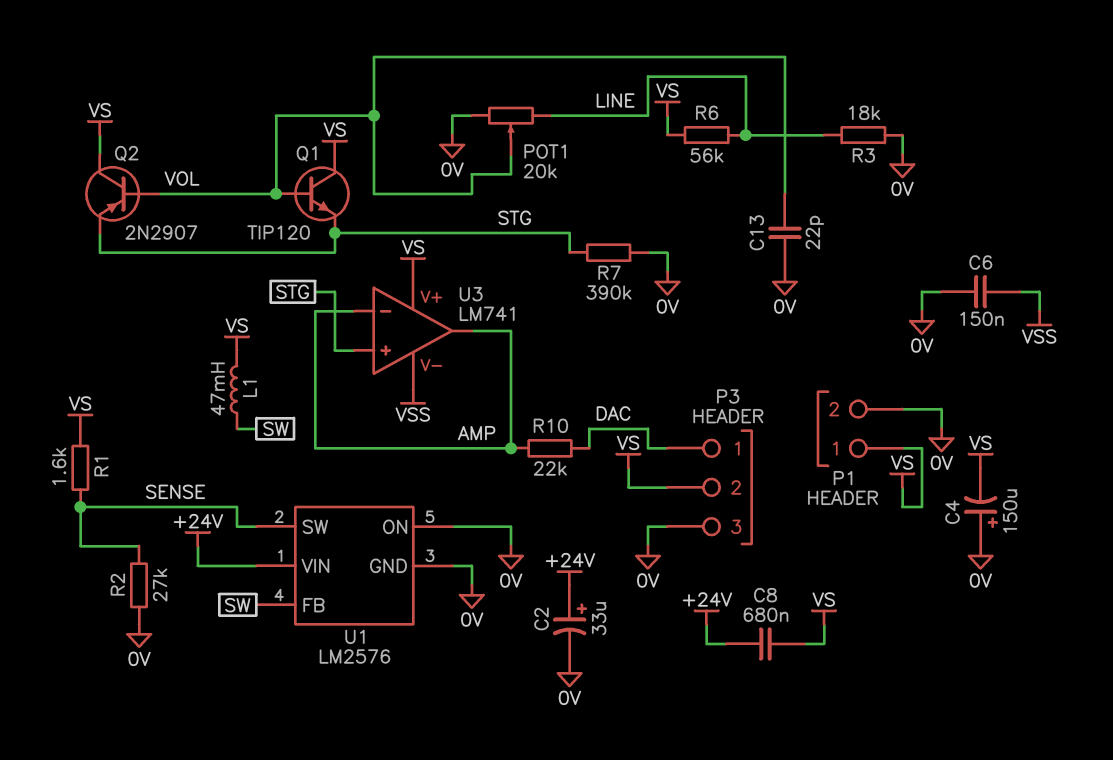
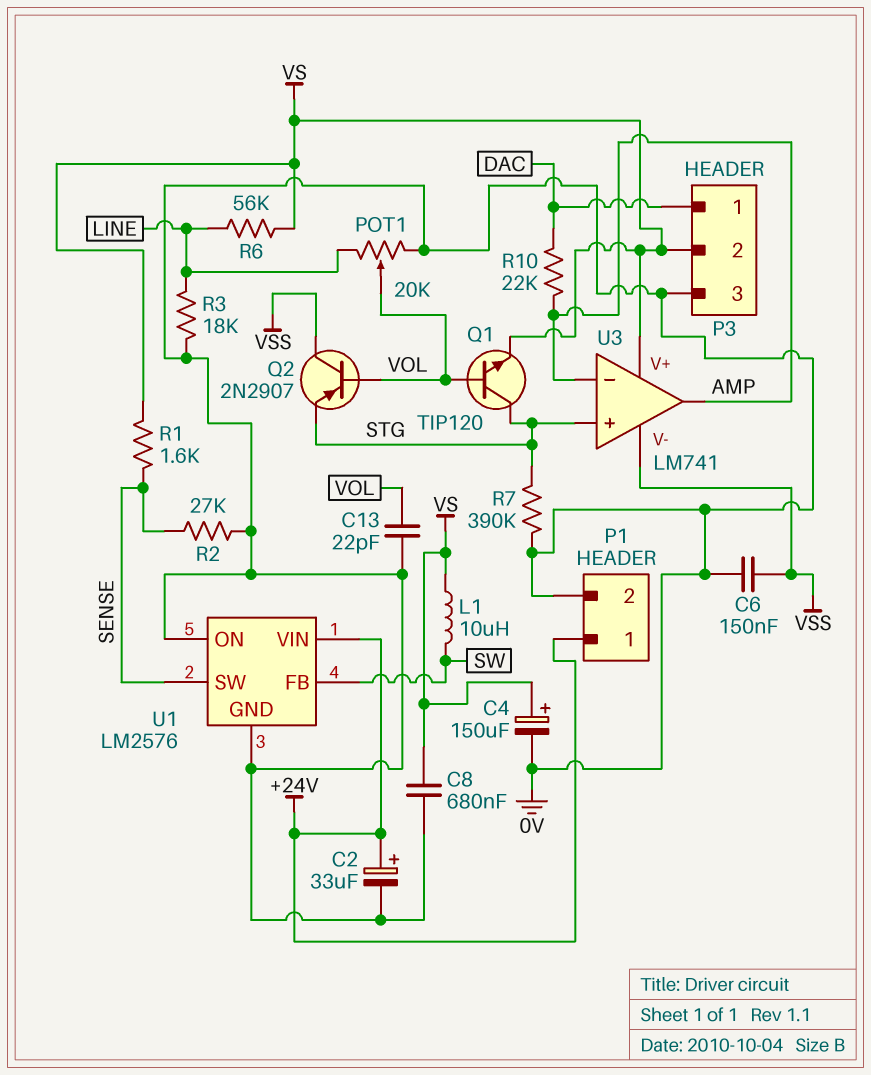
C4: 150uF (plus 0V, minus VS) -> 150uF (plus VS, minus 0V)
C8: 680nF (+24V, VS) -> 680nF (0V, VS)
L1: 47mH (SW, VS) -> 10uH (SW, VS)
P1 pin 1: VS -> +24V
Q1: NPN TIP120 (B VOL, C VS, E STG) -> NPN TIP120 (B VOL, C STG, E VS)
Q2: PNP 2N2907 (B VOL, C VS, E STG) -> PNP 2N2907 (B VOL, C VSS, E STG)

